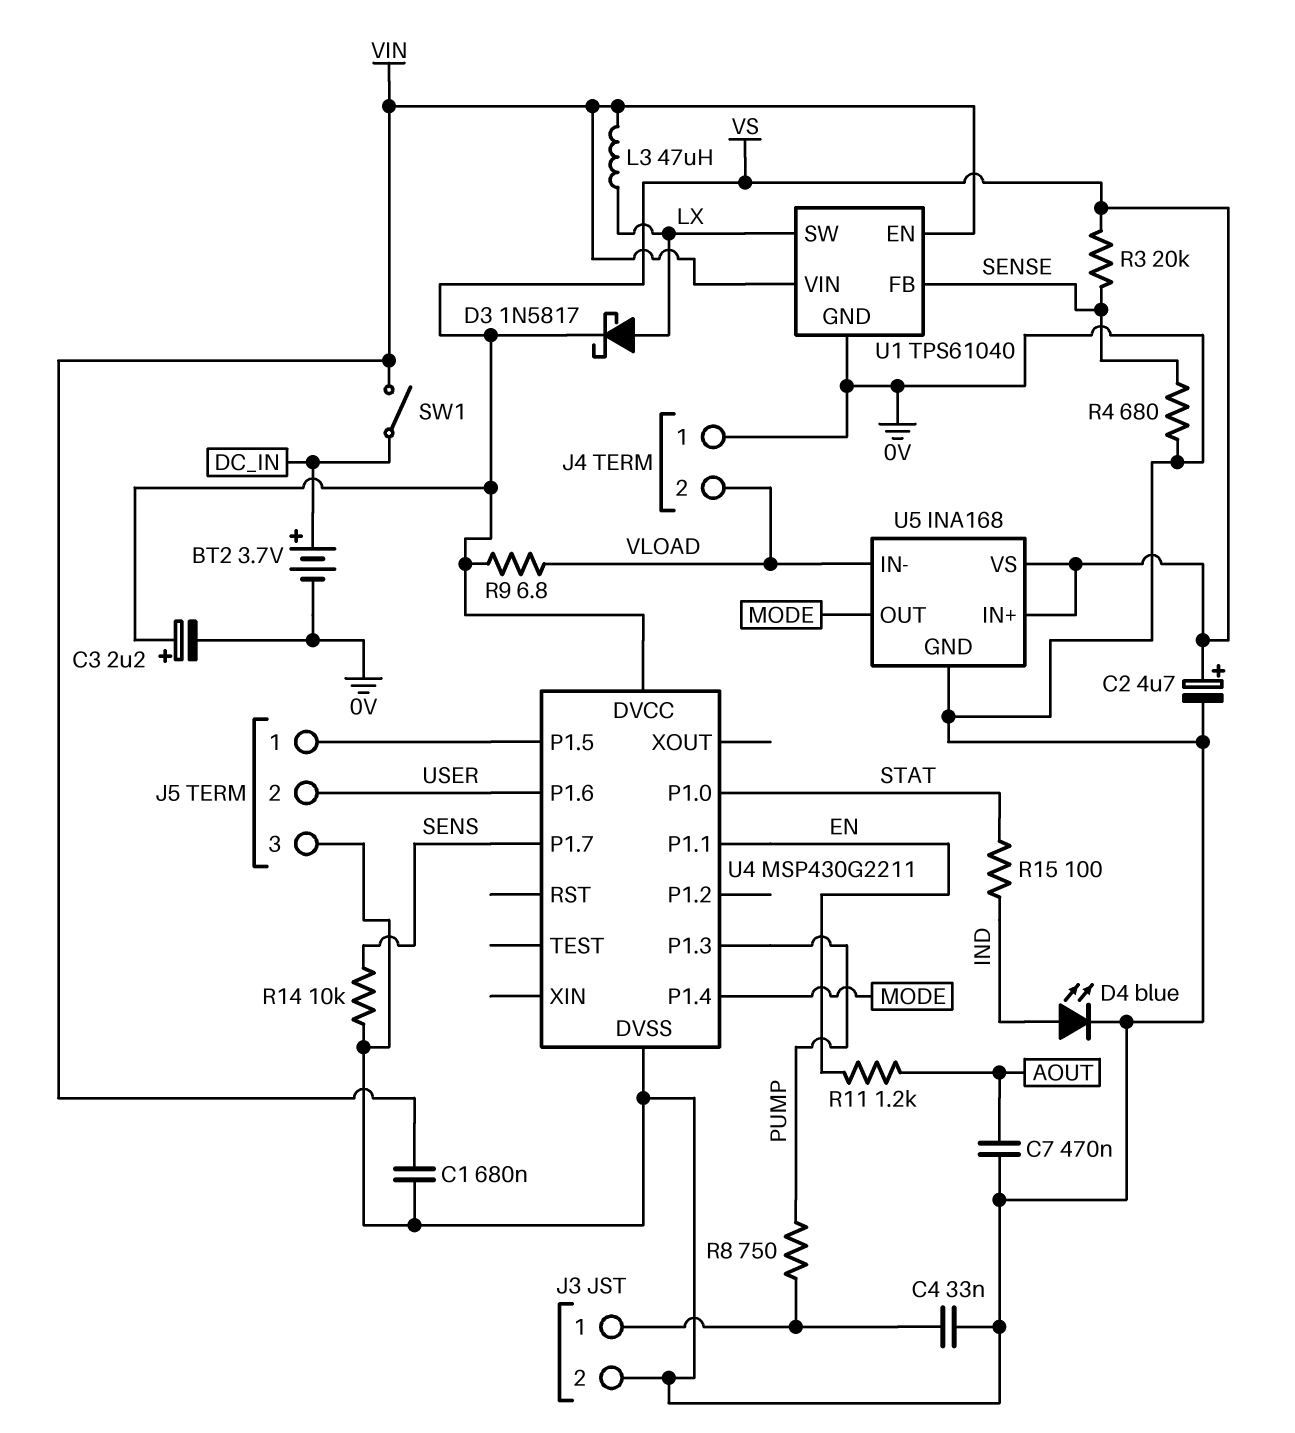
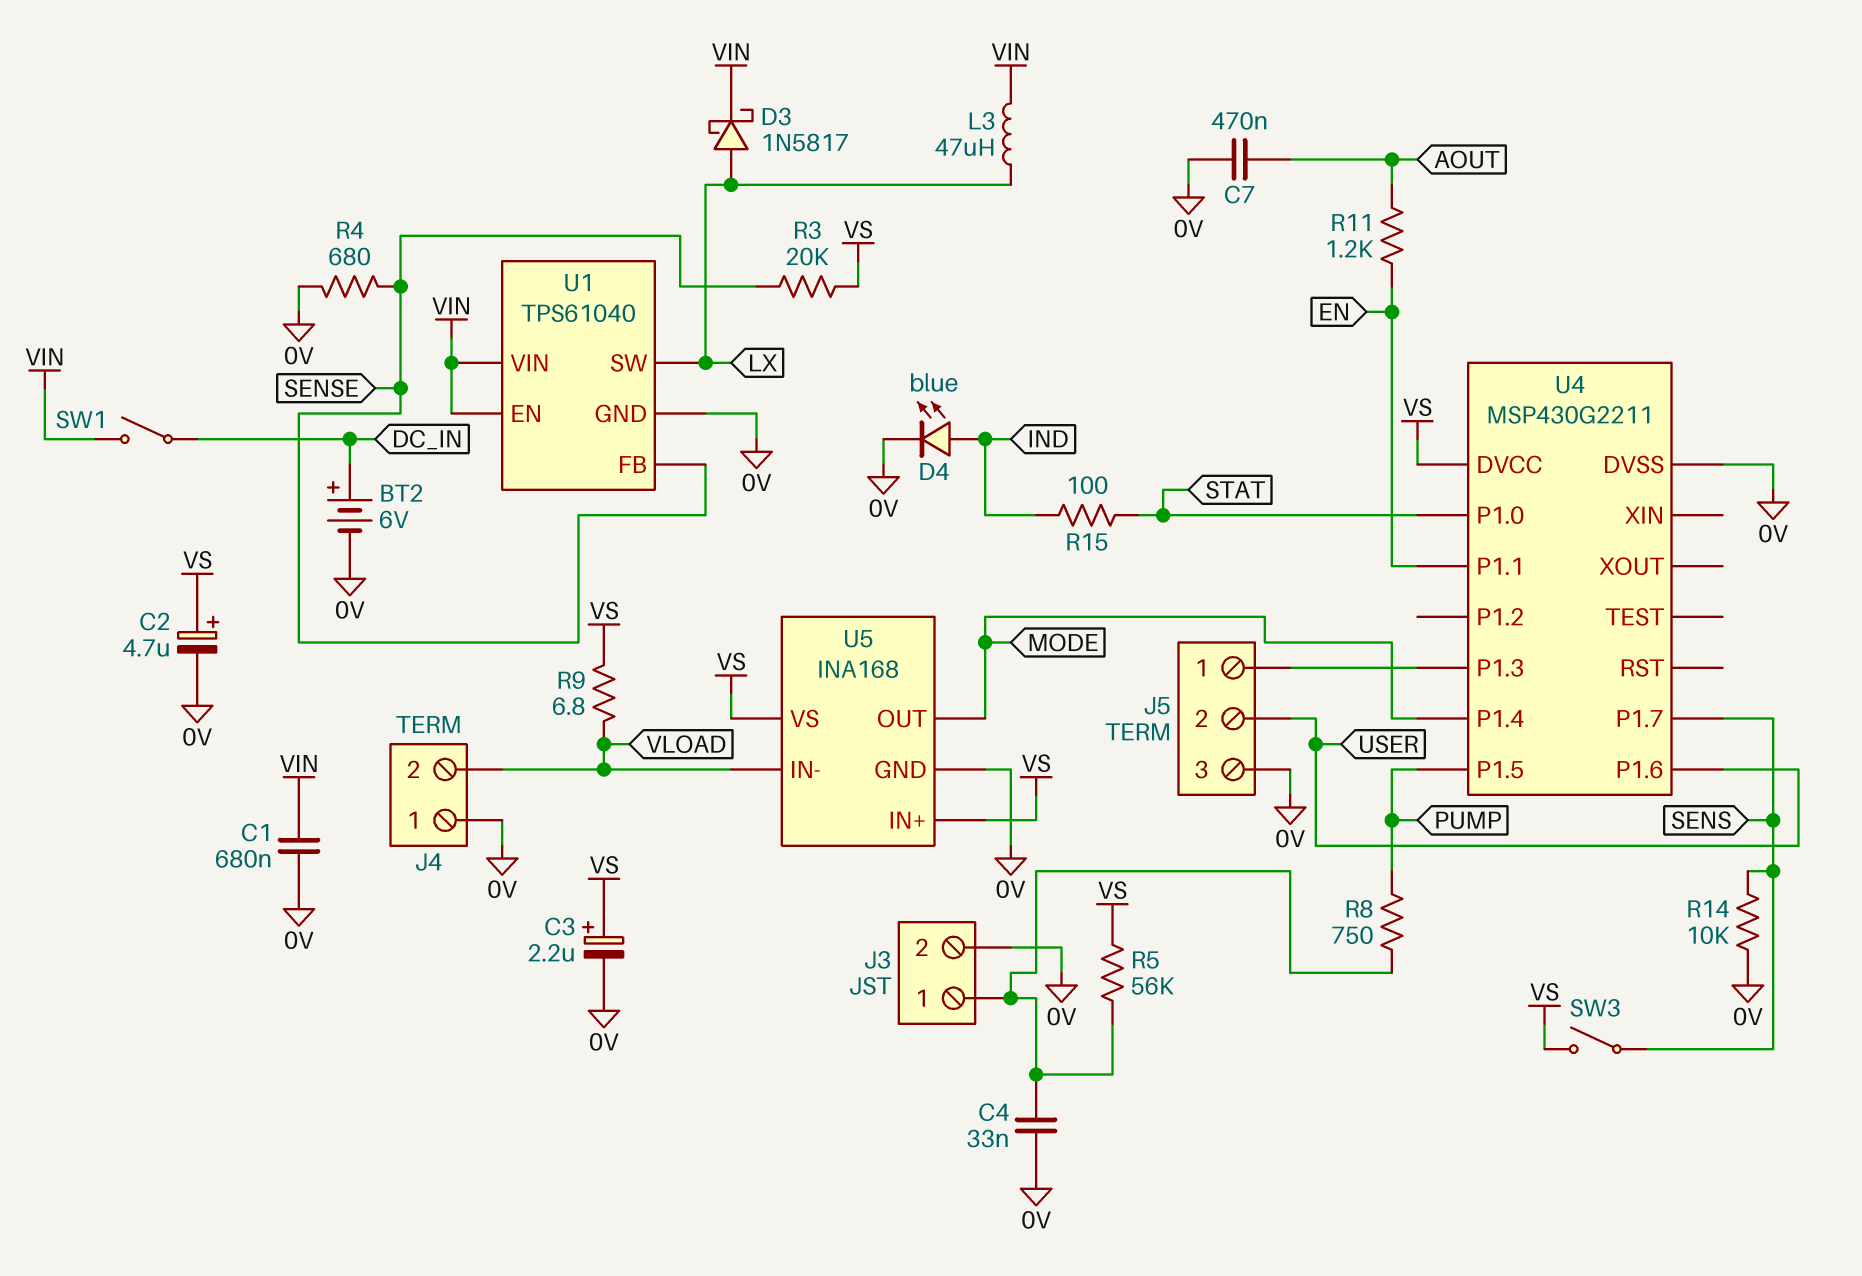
BT2: 3.7V (plus DC_IN, minus 0V) -> 6V (plus DC_IN, minus 0V)
D3: schottky 1N5817 (A LX, K VS) -> schottky 1N5817 (A LX, K VIN)
R5: none -> 56k (J3/1, VS)
SW3: none -> switch (SENS, VS)
U4 pin P1.3: PUMP -> J5/1
U4 pin P1.5: J5/1 -> PUMP

